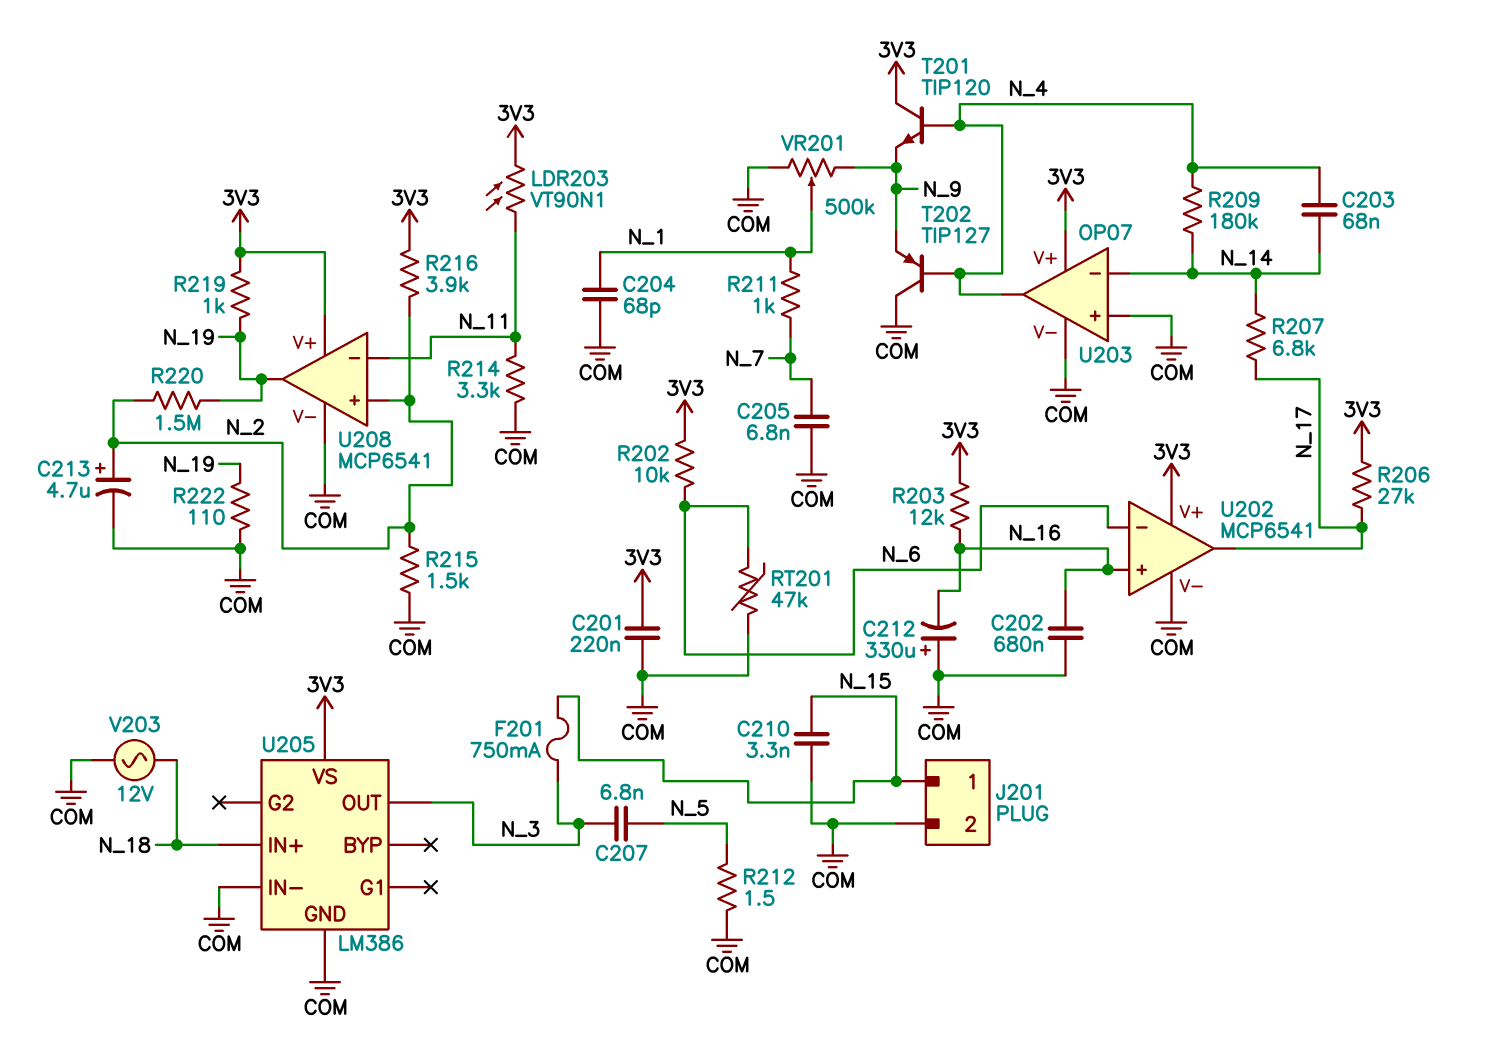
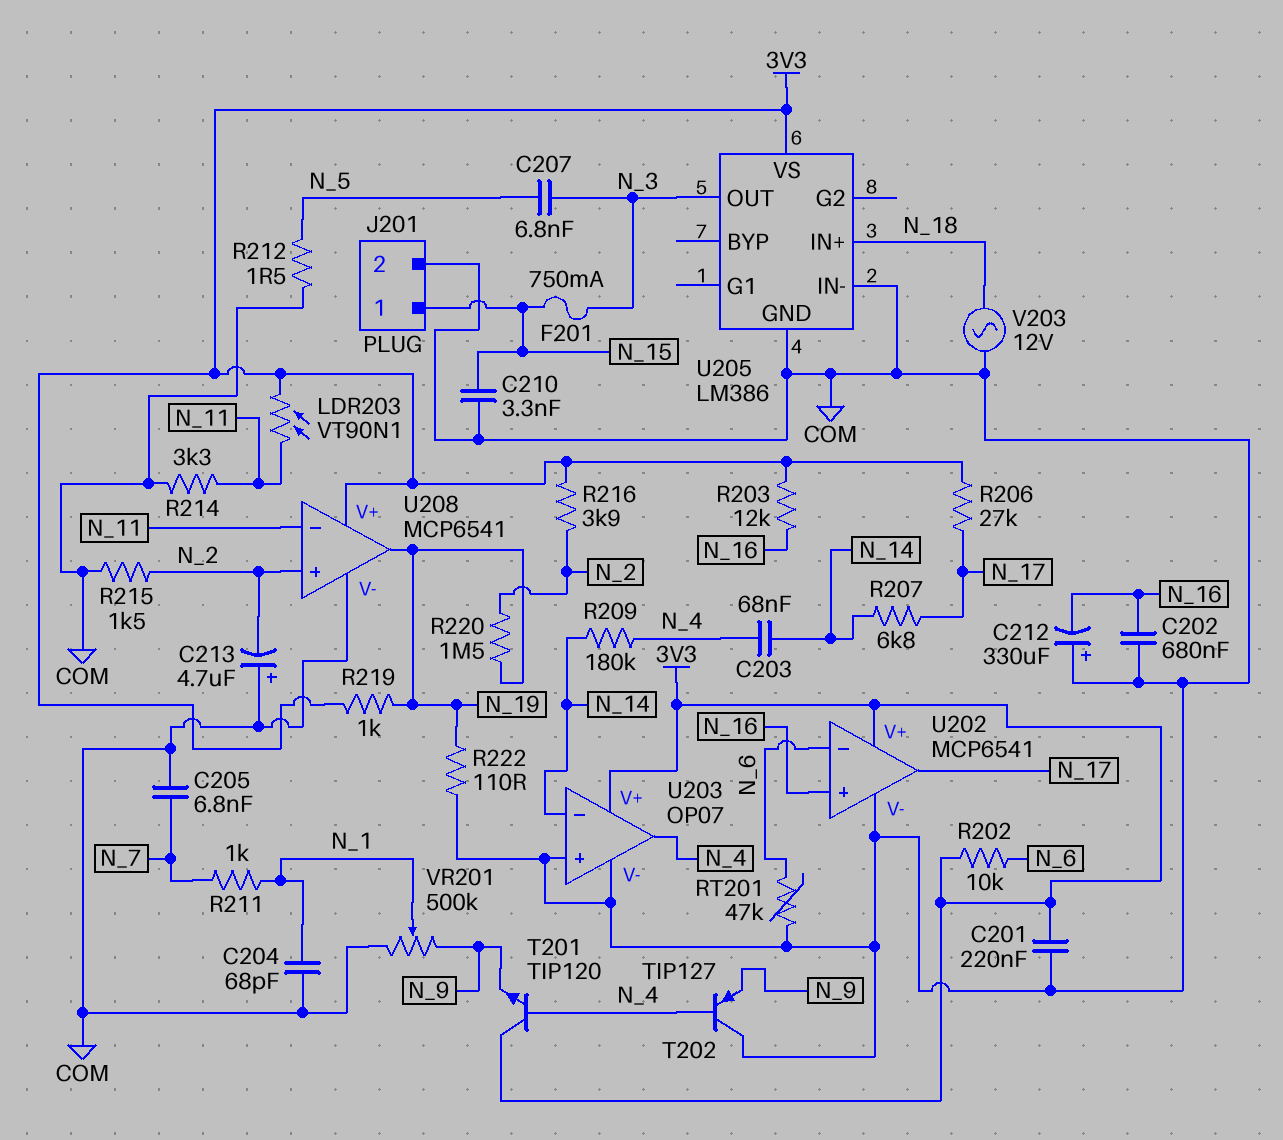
C213: 4.7uF (plus N_2, minus COM) -> 4.7uF (plus COM, minus N_2)

